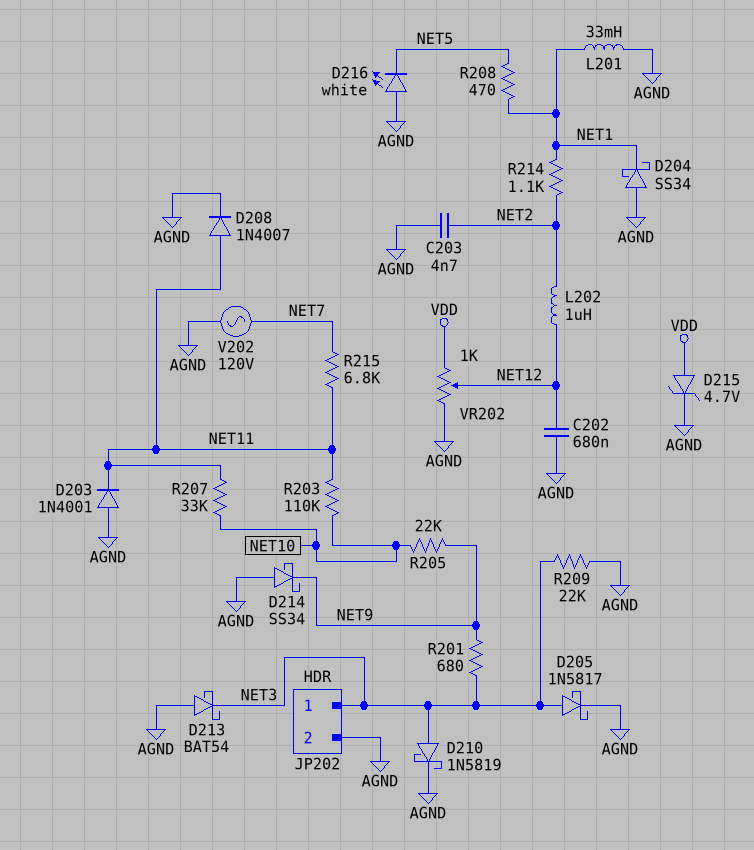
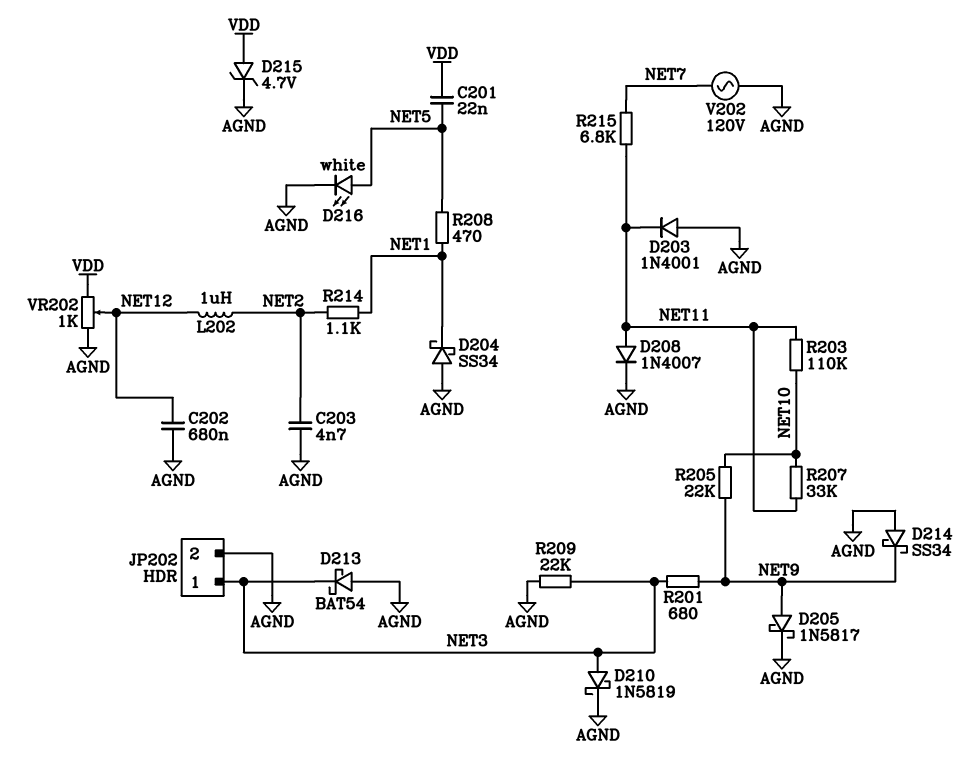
C201: none -> 22nF (NET5, VDD)
D205: schottky 1N5817 (A NET3, K AGND) -> schottky 1N5817 (A NET9, K AGND)
D216: LED white (A AGND, K NET5) -> LED white (A NET5, K AGND)
L201: 33mH (AGND, NET1) -> none

